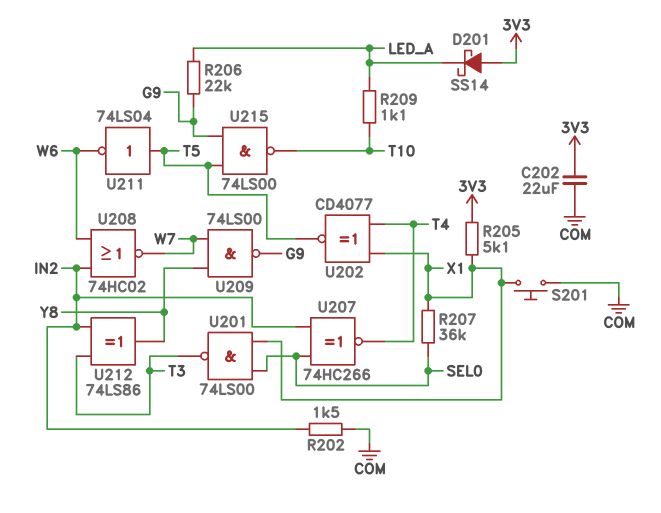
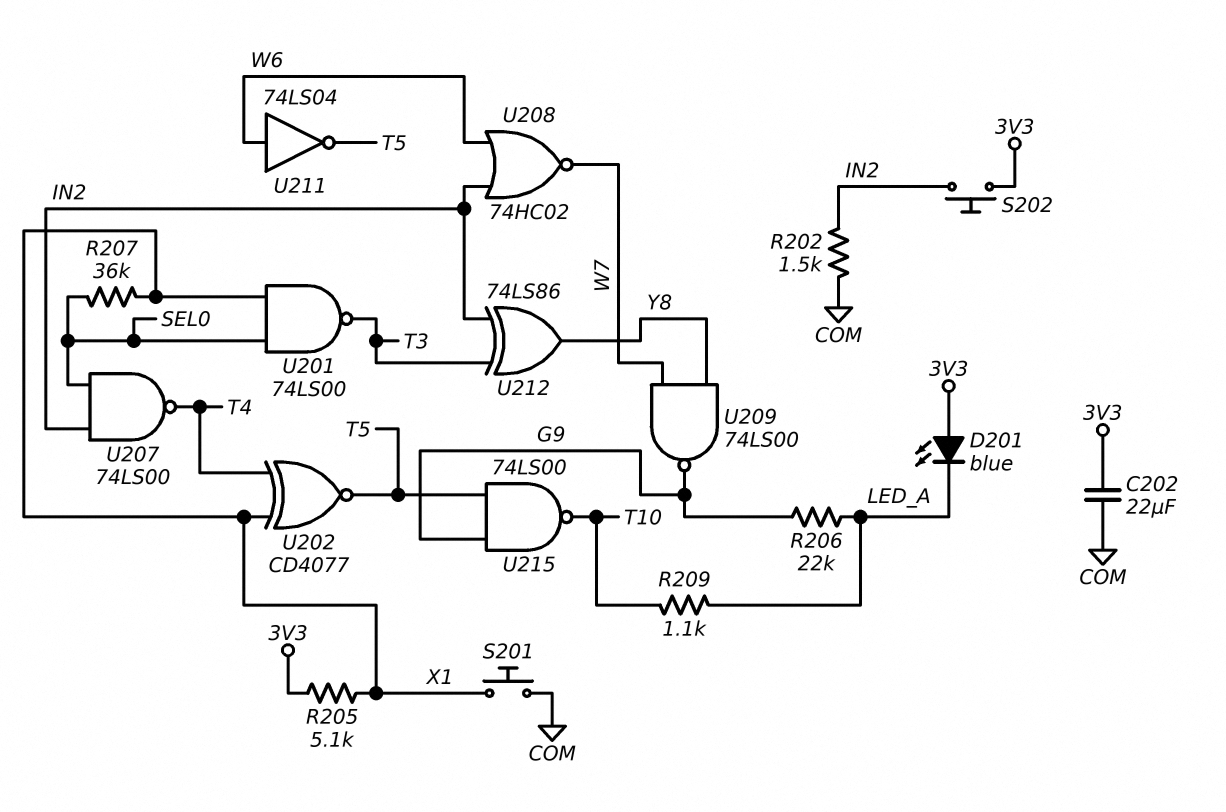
D201: schottky SS14 (A 3V3, K LED_A) -> LED blue (A 3V3, K LED_A)
S202: none -> button (3V3, IN2)
U207: XNOR 74HC266 (in IN2, in SEL0, out T4) -> NAND 74LS00 (in IN2, in SEL0, out T4)
U211: NOT 74LS04 (in T5, out W6) -> NOT 74LS04 (in W6, out T5)

